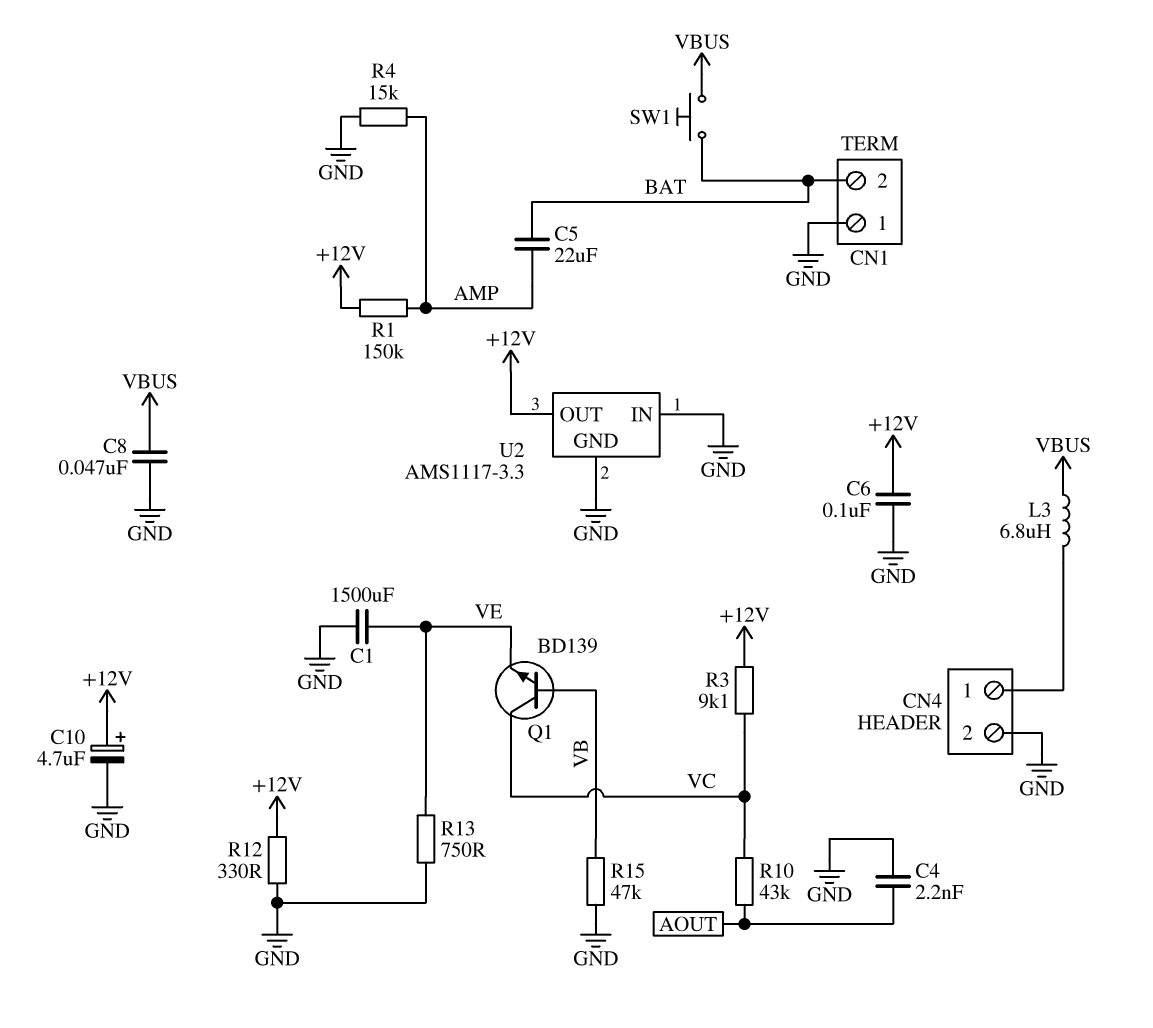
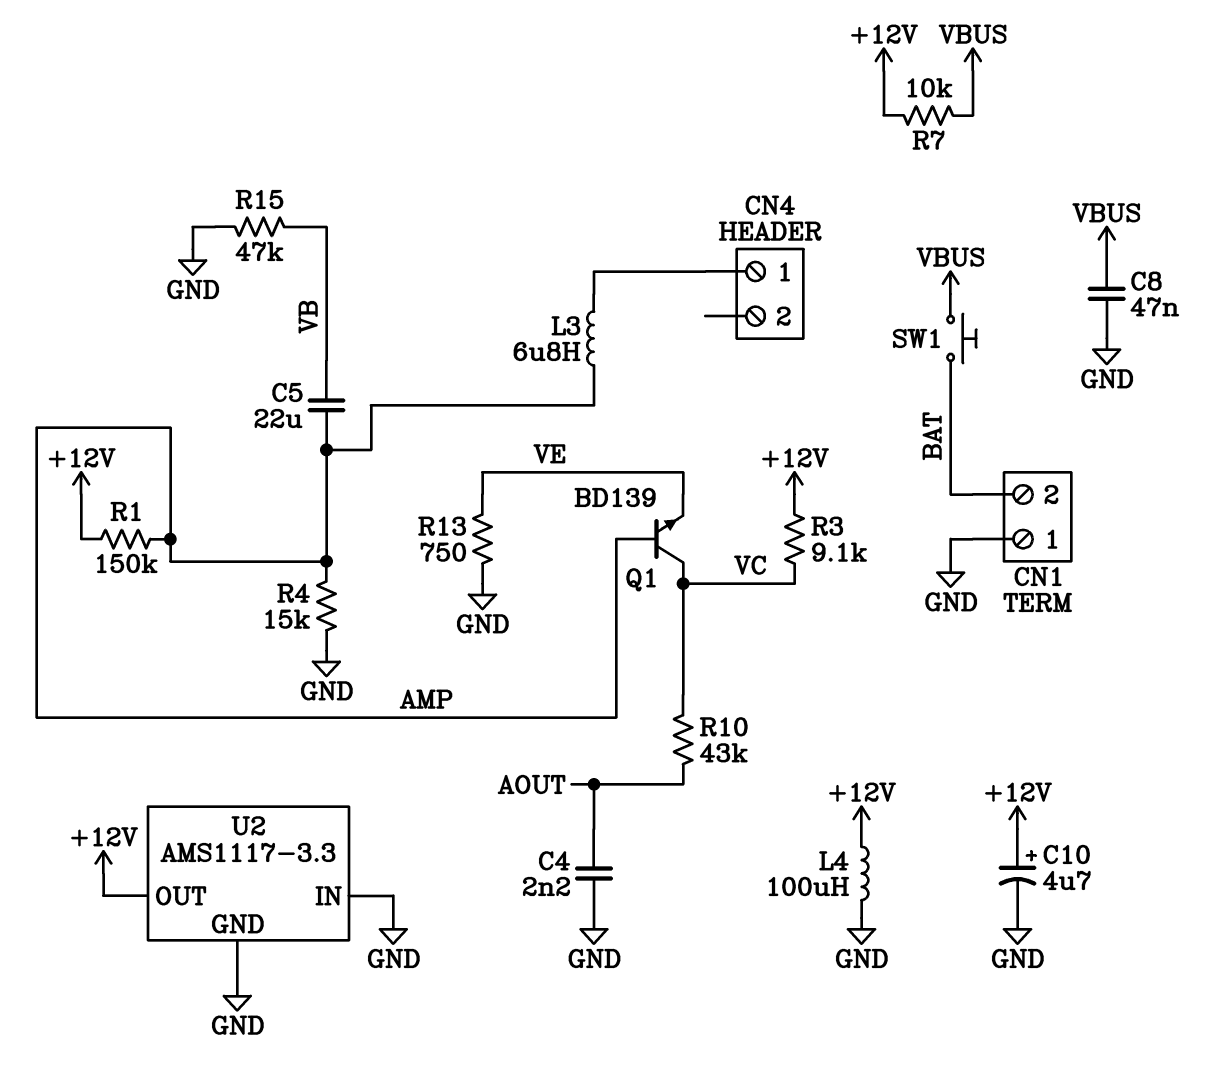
C1: 1500uF (GND, VE) -> none
C5: 22uF (AMP, BAT) -> 22uF (AMP, VB)
C6: 100nF (+12V, GND) -> none
CN4 pin 2: GND -> none
L3: 6.8uH (CN4/1, VBUS) -> 6.8uH (AMP, CN4/1)
L4: none -> 100uH (+12V, GND)
Q1: NPN BD139 (B VB, C VC, E VE) -> NPN BD139 (B AMP, C VC, E VE)
R7: none -> 10k (+12V, VBUS)
R12: 330 (+12V, GND) -> none

